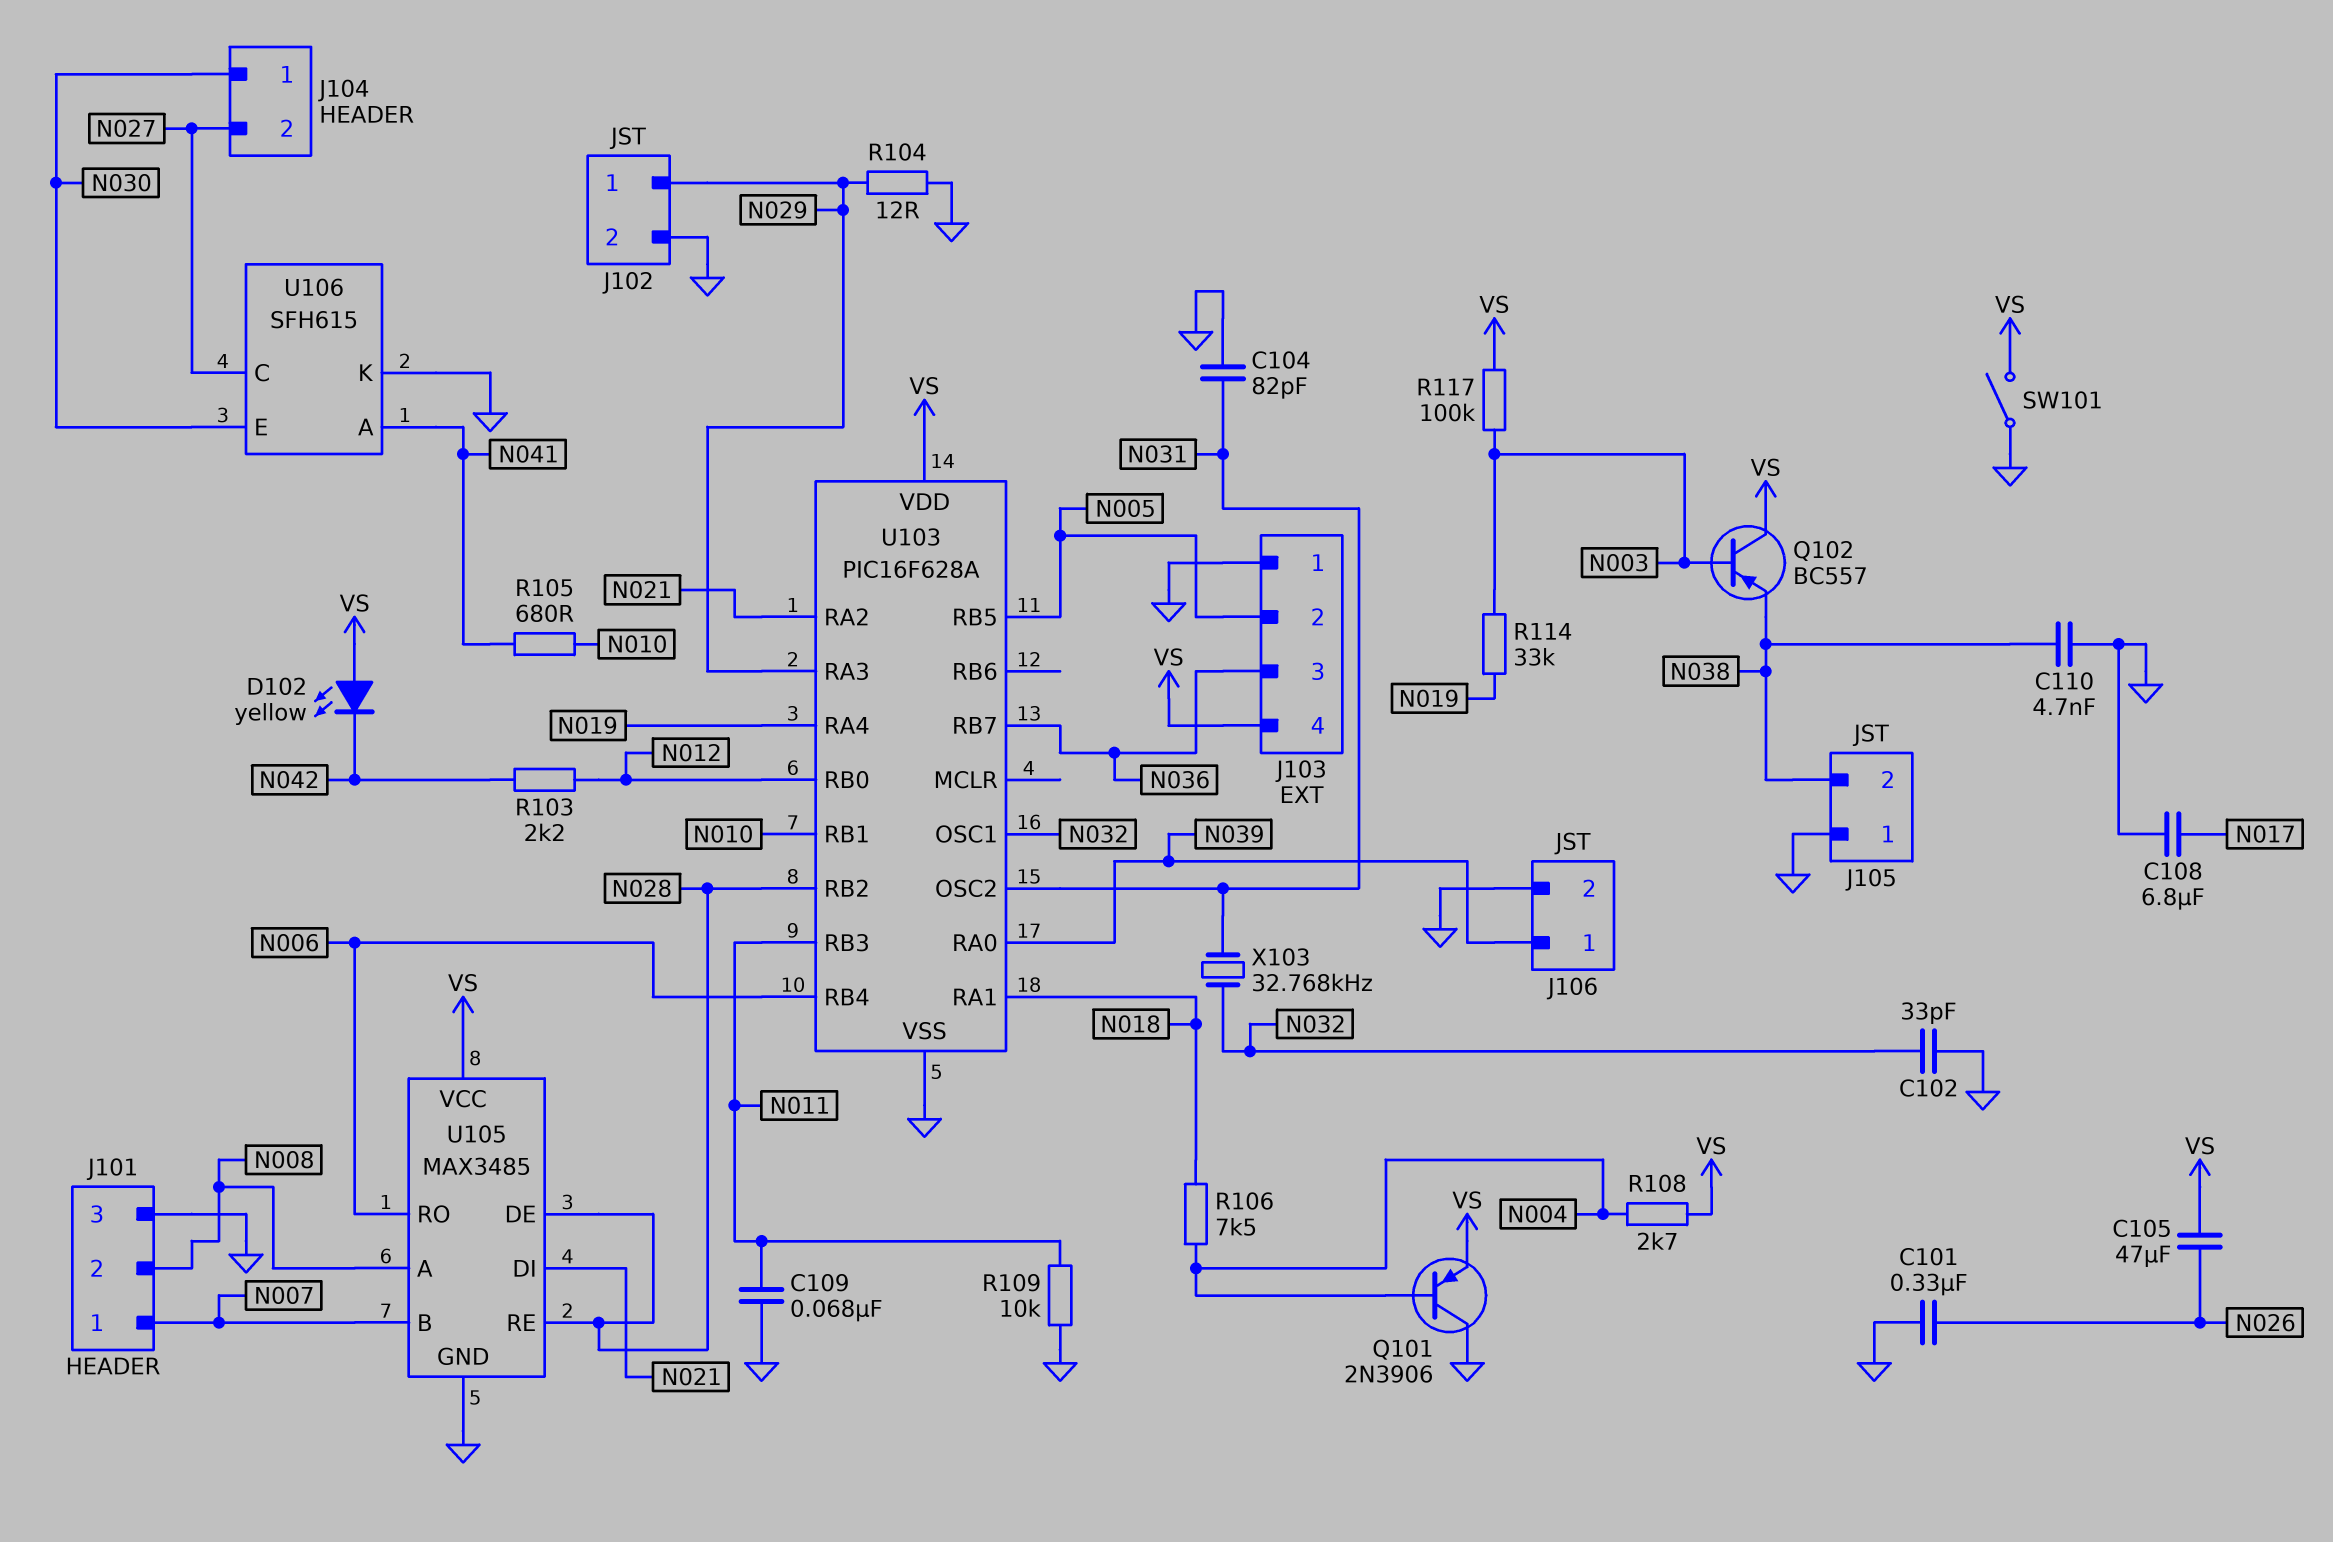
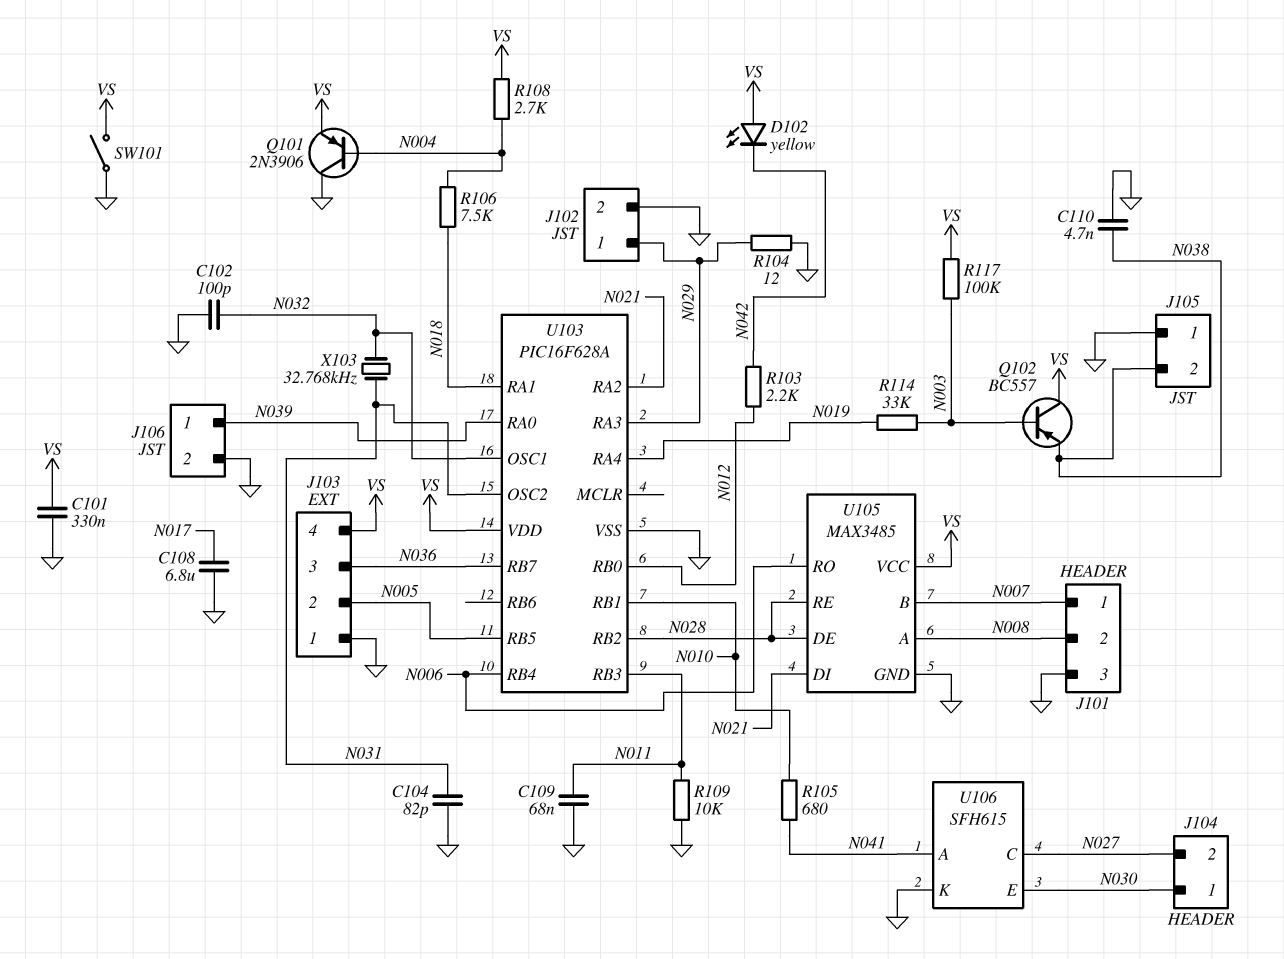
C101: 330nF (GND, N026) -> 330nF (GND, VS)
C102: 33pF (GND, N032) -> 100pF (GND, N032)
C105: 47uF (N026, VS) -> none

